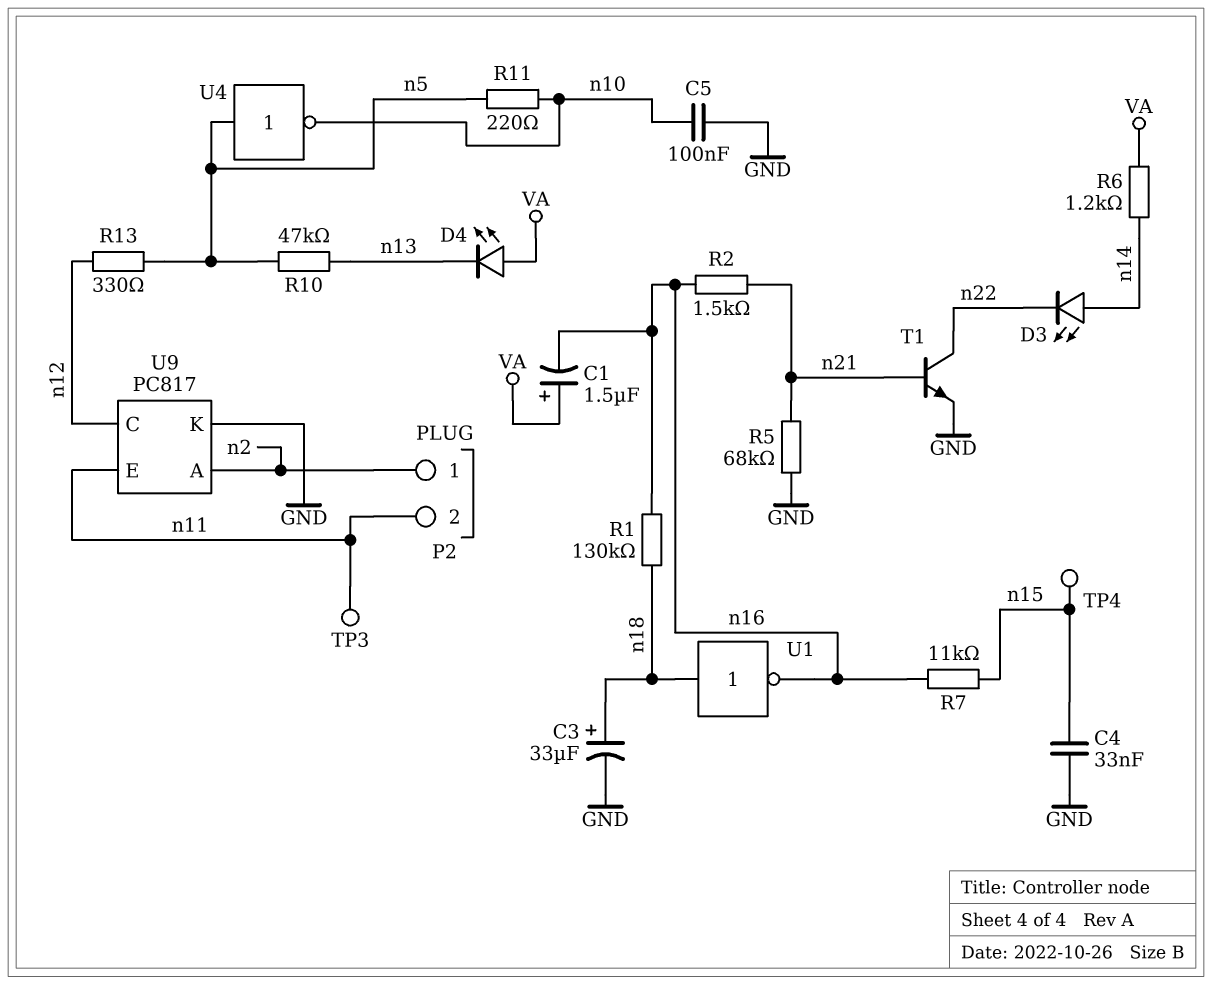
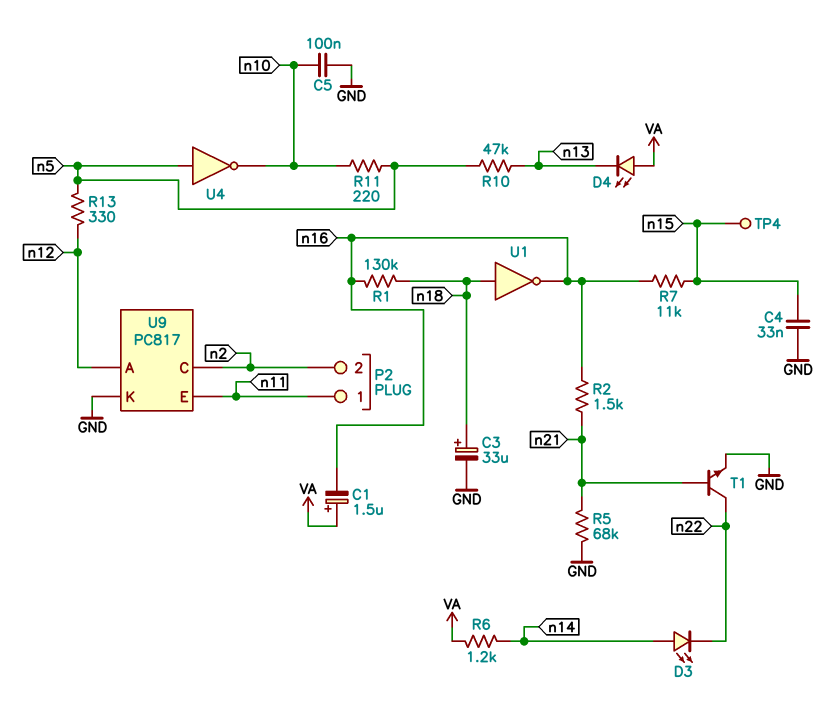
P2 pin 1: n2 -> n11
P2 pin 2: n11 -> n2
TP3: test point (n11) -> none
U9 pin A: n2 -> n12
U9 pin C: n12 -> n2

